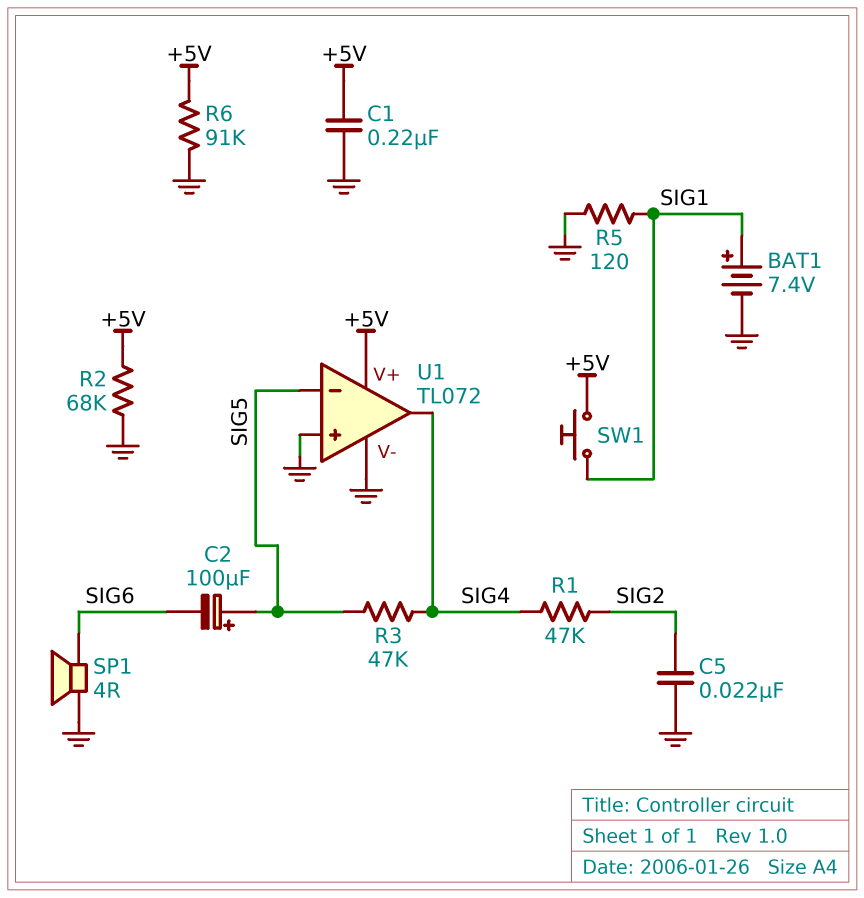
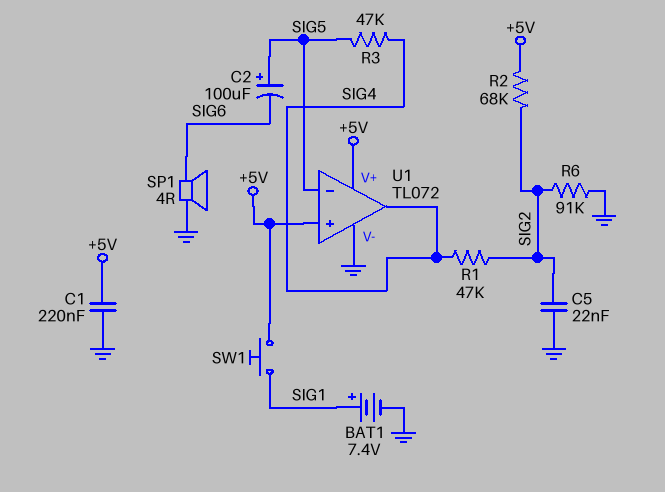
R2: 68k (+5V, GND) -> 68k (+5V, SIG2)
R5: 120 (GND, SIG1) -> none
R6: 91k (+5V, GND) -> 91k (GND, SIG2)
U1 pin in+: GND -> +5V

